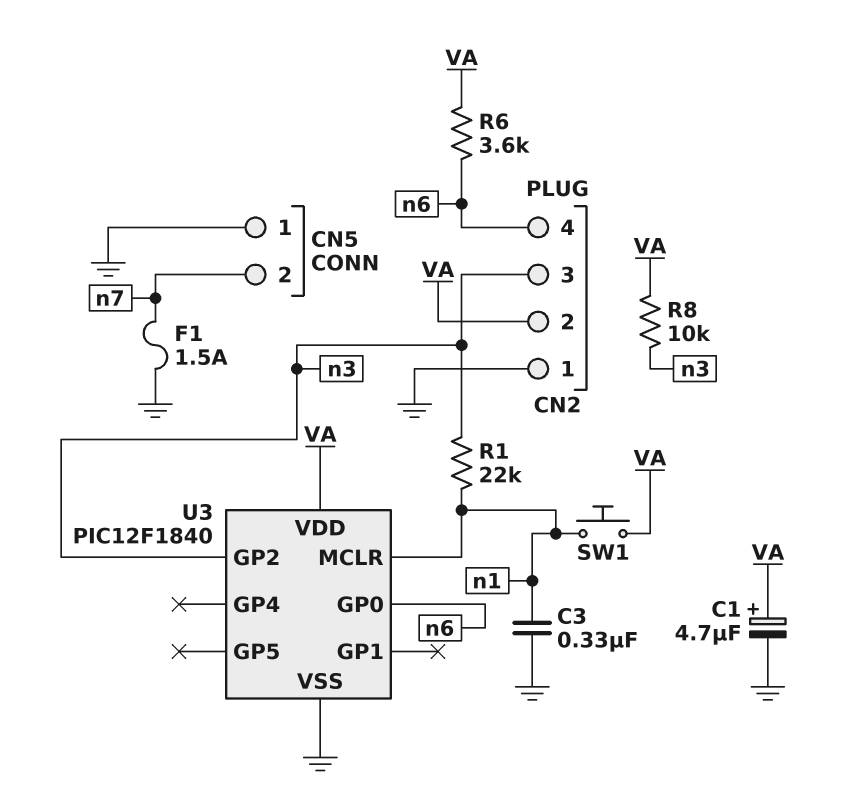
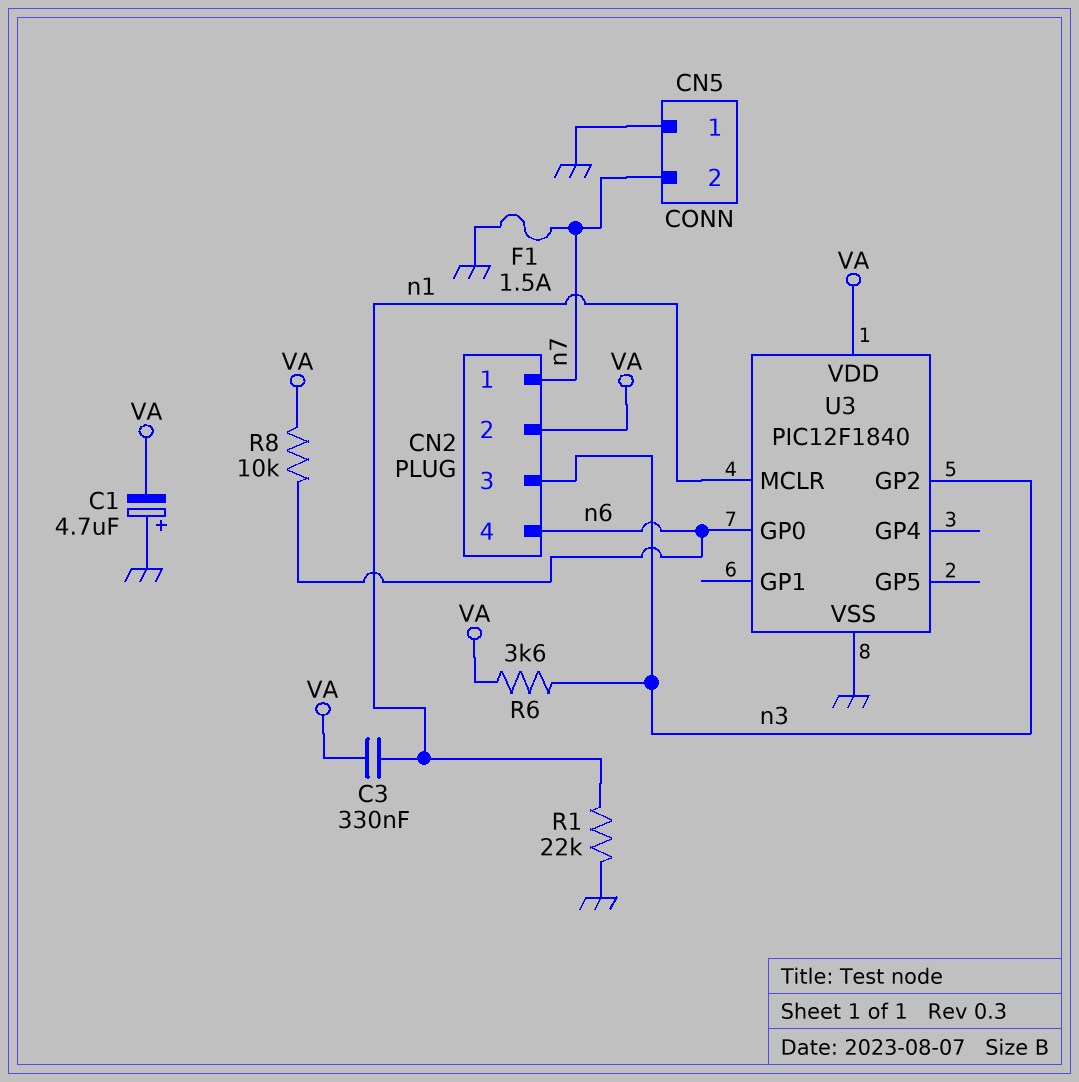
C1: 4.7uF (plus VA, minus GND) -> 4.7uF (plus GND, minus VA)
C3: 330nF (GND, n1) -> 330nF (VA, n1)
CN2 pin 1: GND -> n7
R1: 22k (n1, n3) -> 22k (GND, n1)
R6: 3.6k (VA, n6) -> 3.6k (VA, n3)
R8: 10k (VA, n3) -> 10k (VA, n6)
SW1: button (VA, n1) -> none

